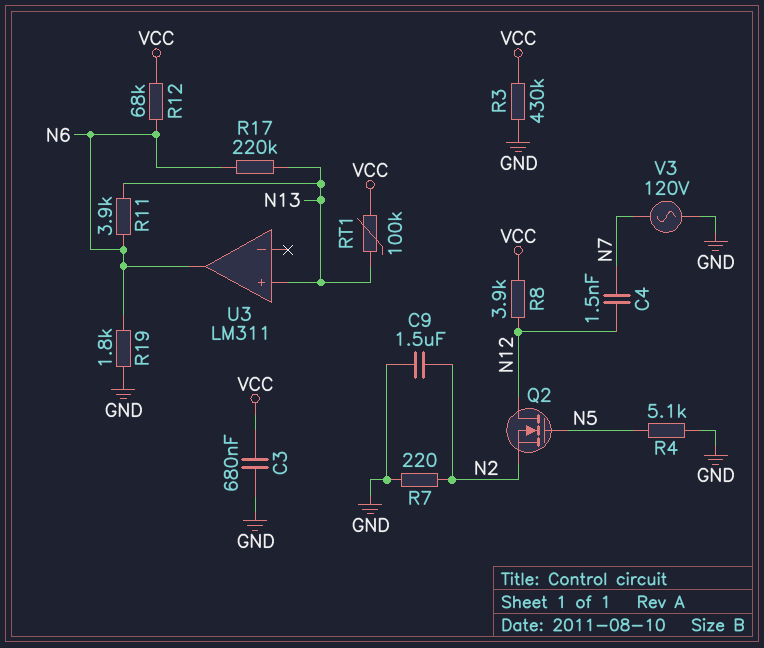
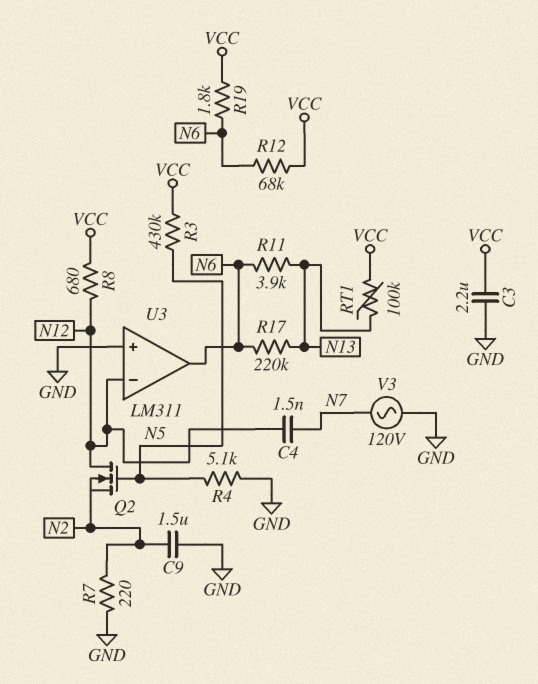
C3: 680nF (GND, VCC) -> 2.2uF (GND, VCC)
R3: 430k (GND, VCC) -> 430k (N5, VCC)
R8: 3.9k (N12, VCC) -> 680 (N12, VCC)
R19: 1.8k (GND, N6) -> 1.8k (N6, VCC)
U3 pin in+: N13 -> GND
U3 pin in-: none -> N12

